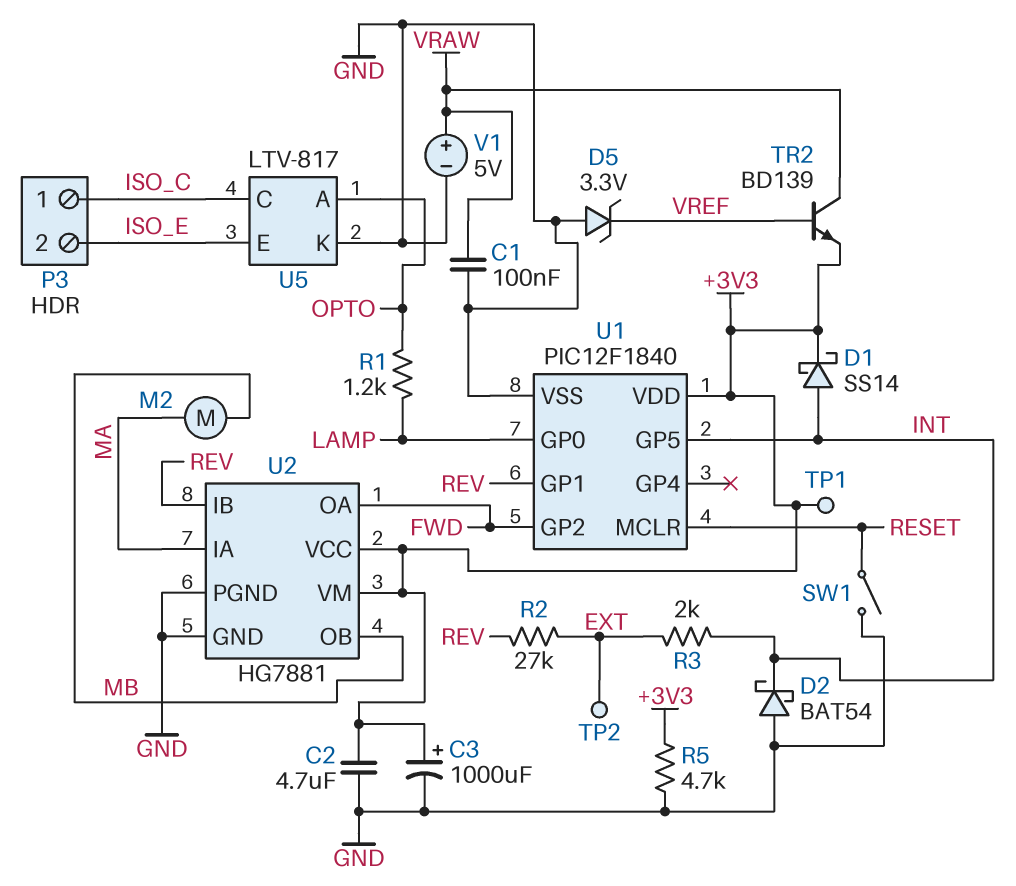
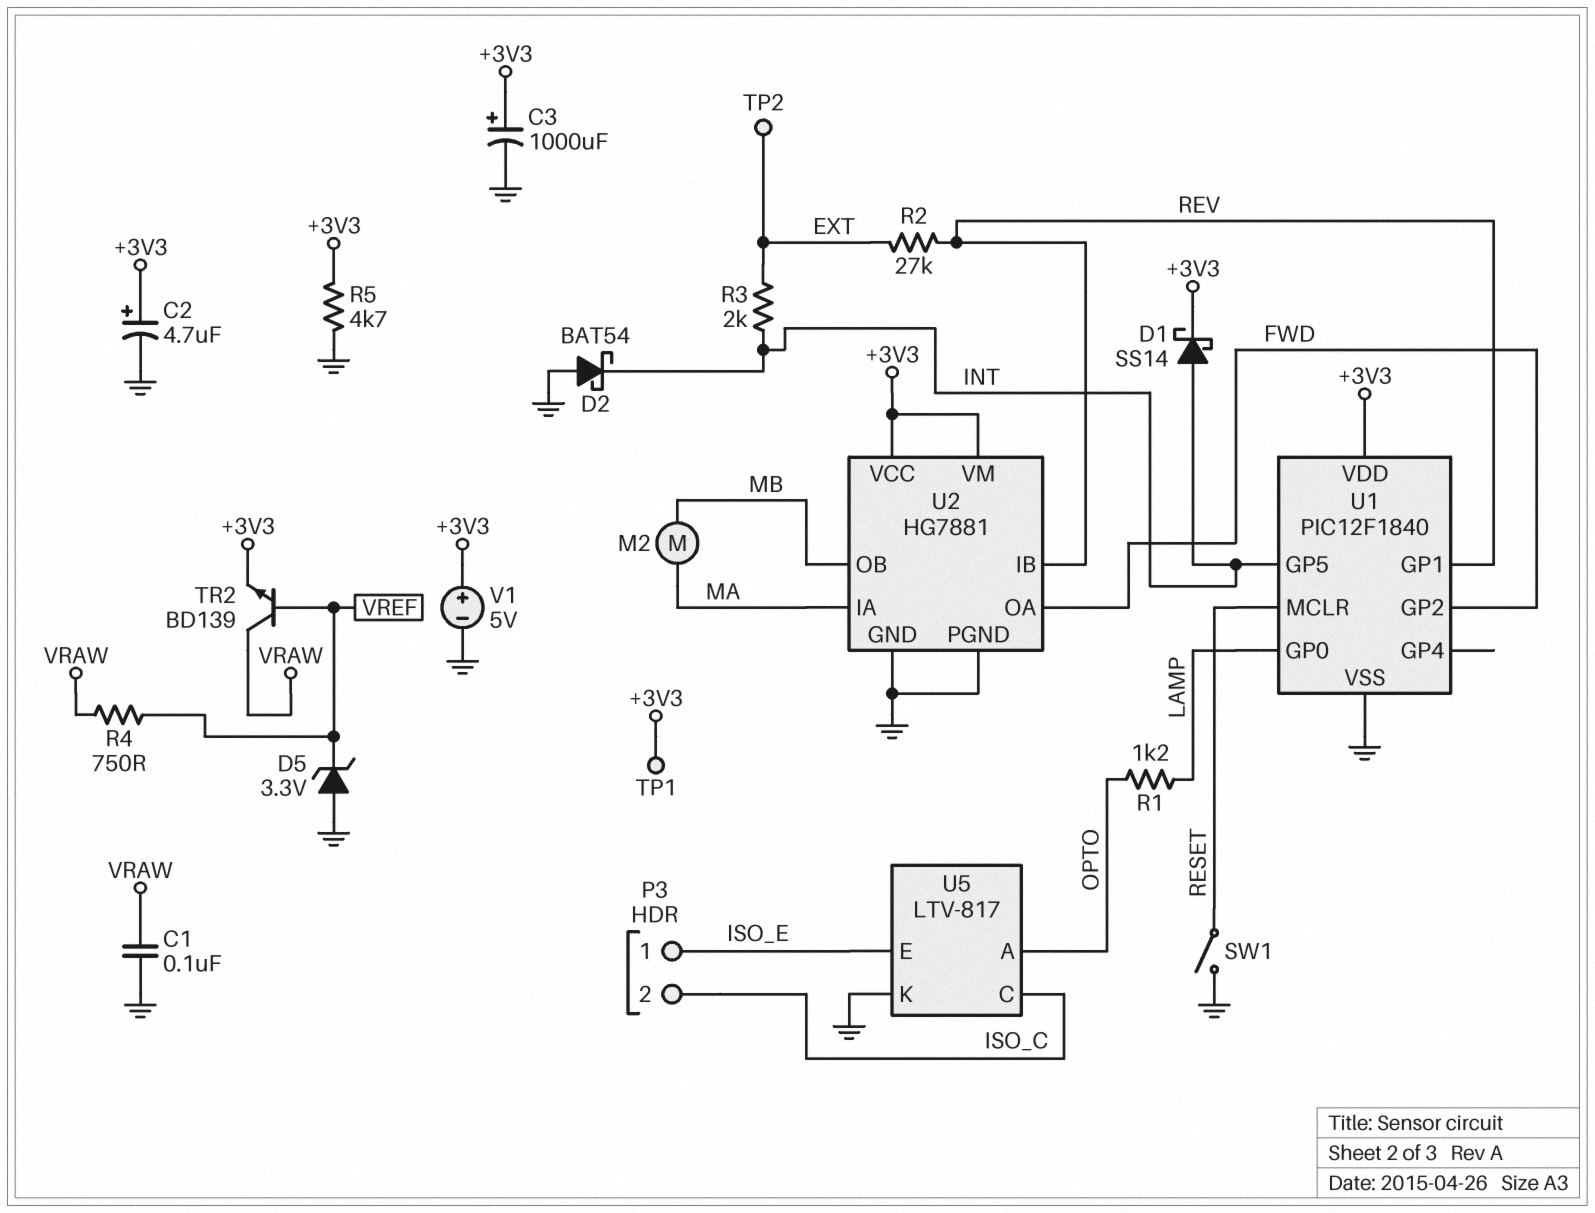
C2: 4.7uF (+3V3, GND) -> 4.7uF (plus +3V3, minus GND)
P3 pin 1: ISO_C -> ISO_E
P3 pin 2: ISO_E -> ISO_C
R4: none -> 750 (VRAW, VREF)
V1: 5V (plus VRAW, minus GND) -> 5V (plus +3V3, minus GND)

